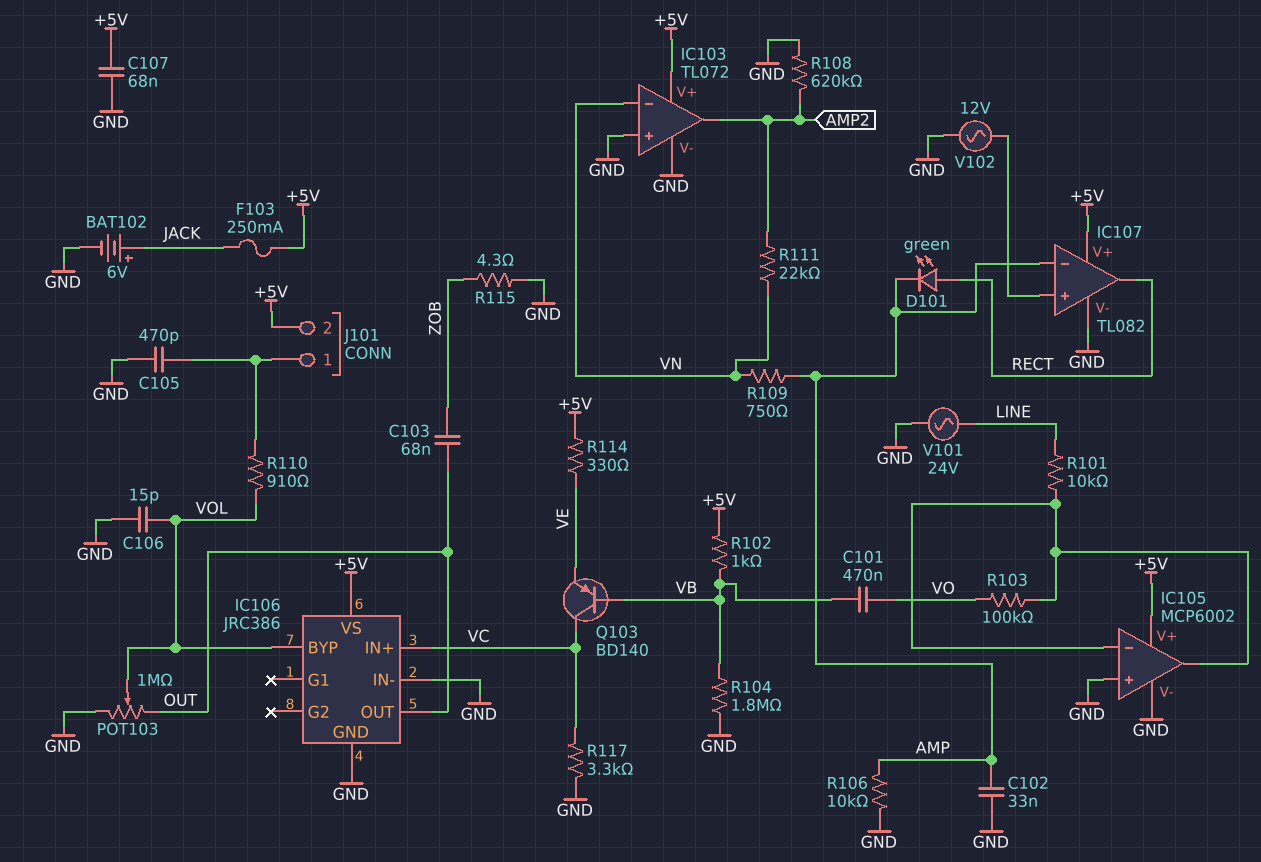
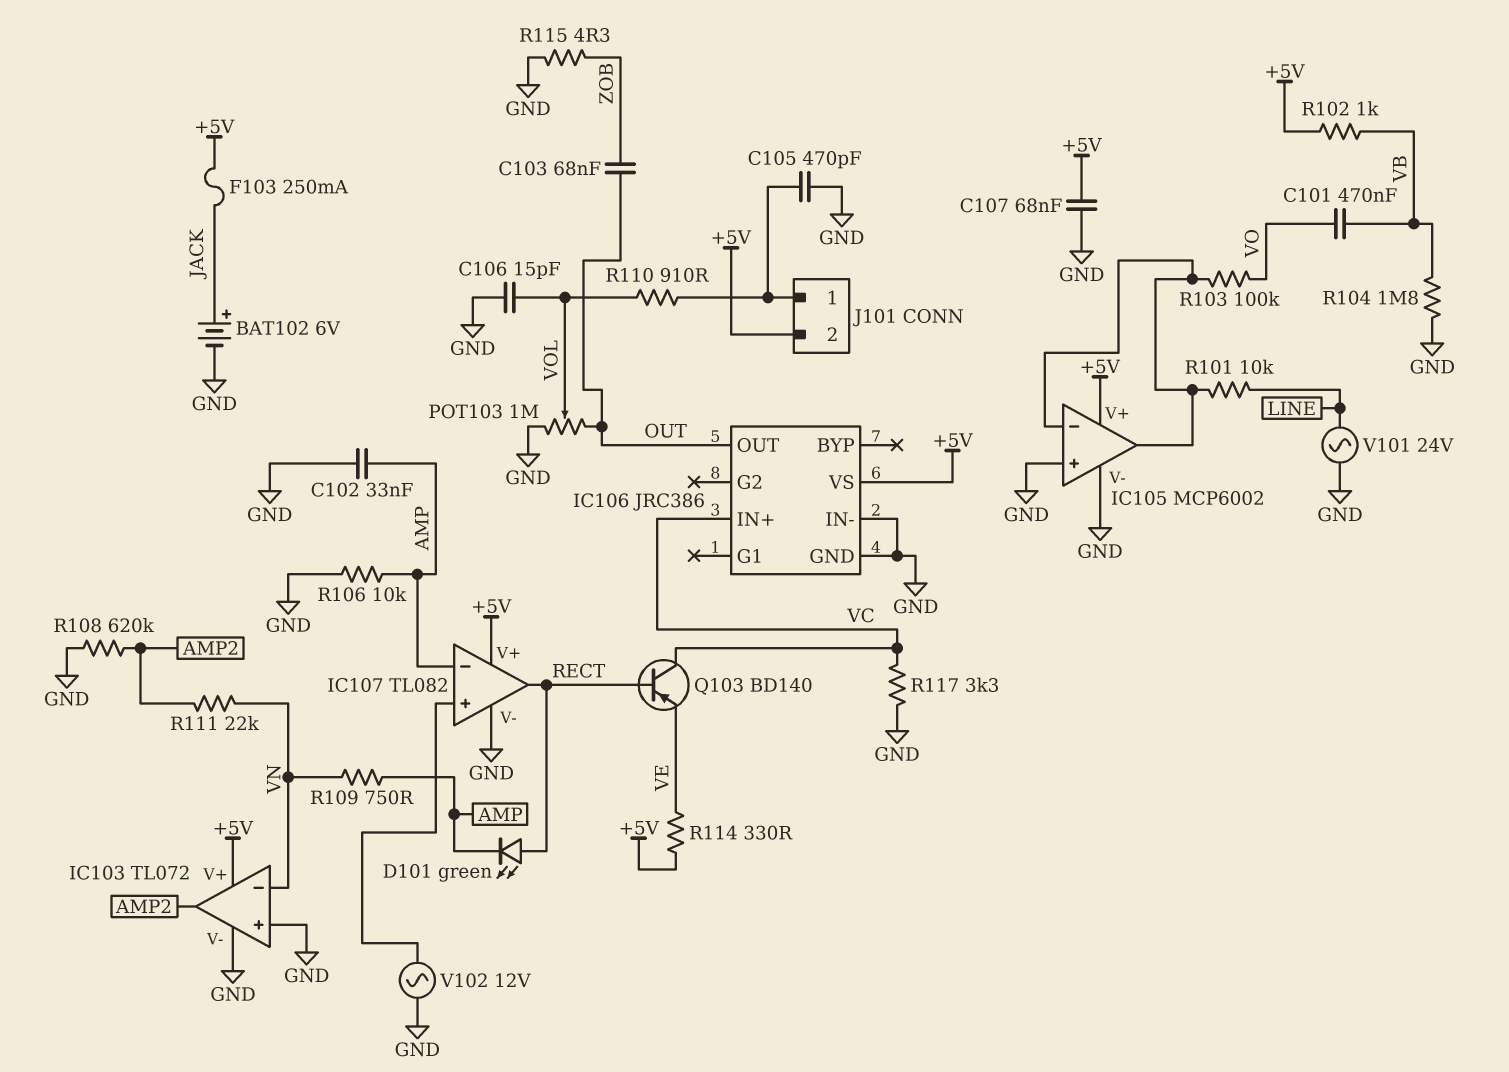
IC106 pin BYP: VOL -> none
Q103: PNP BD140 (B VB, C VC, E VE) -> PNP BD140 (B RECT, C VC, E VE)

